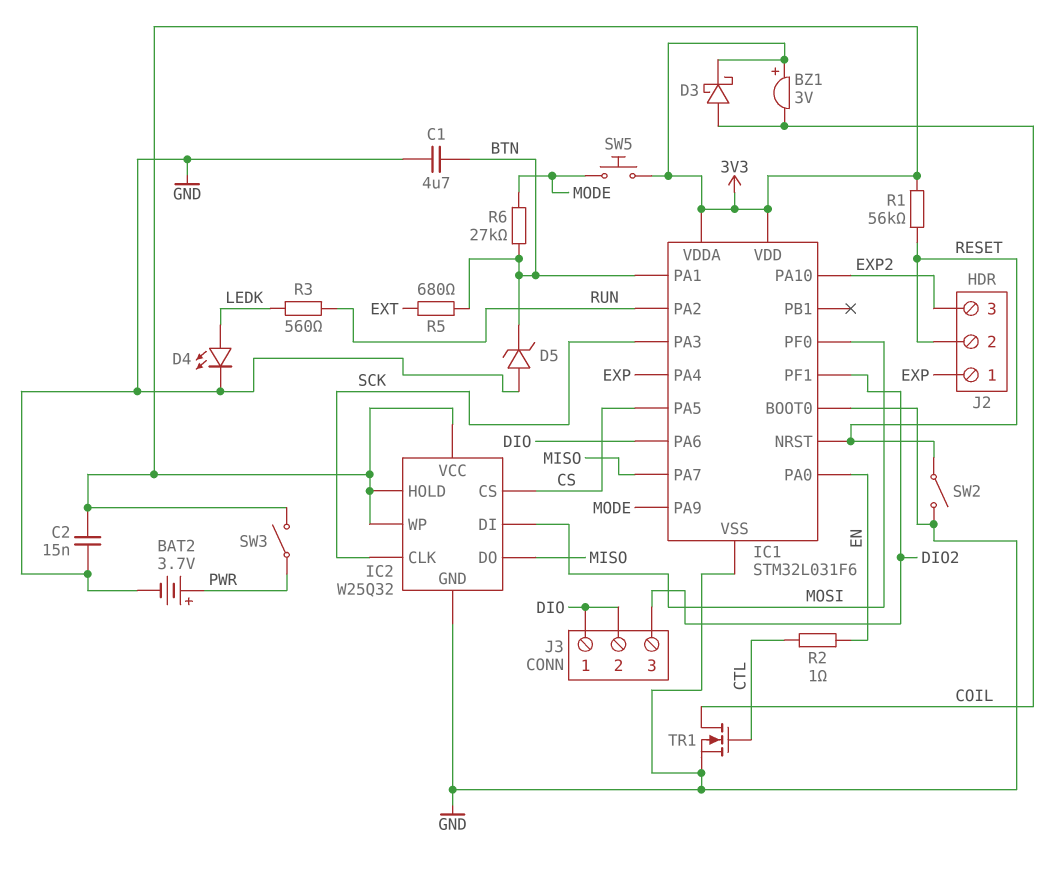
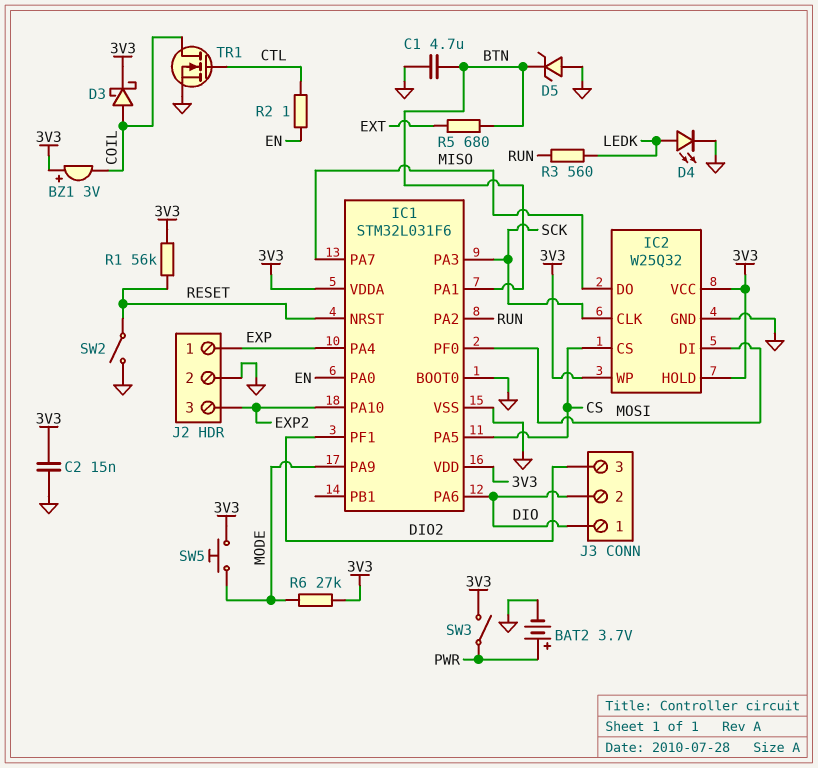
J2 pin 2: RESET -> GND
R6: 27k (BTN, MODE) -> 27k (3V3, MODE)

